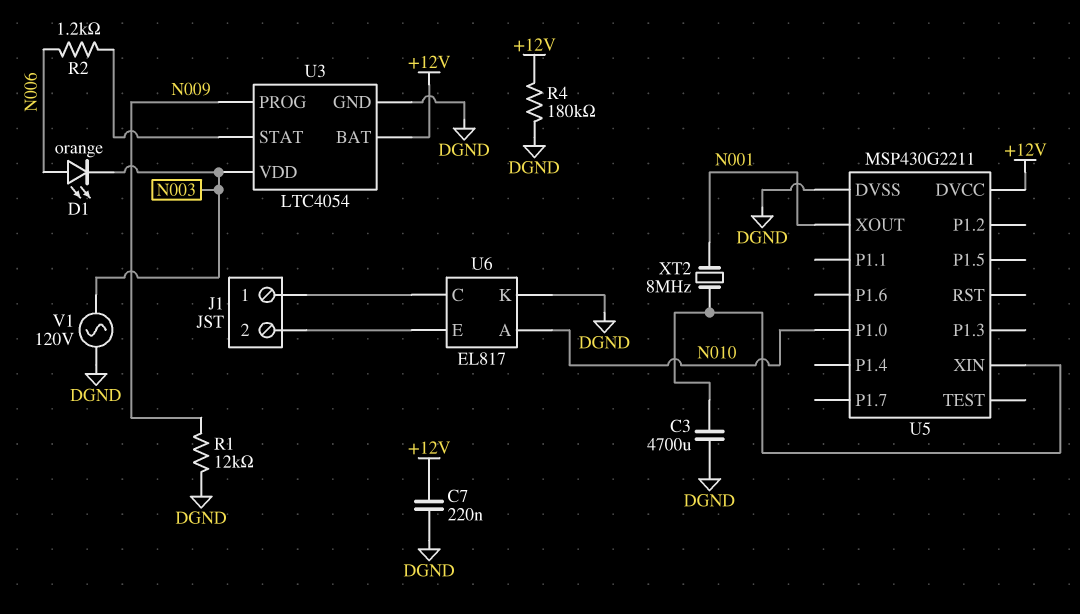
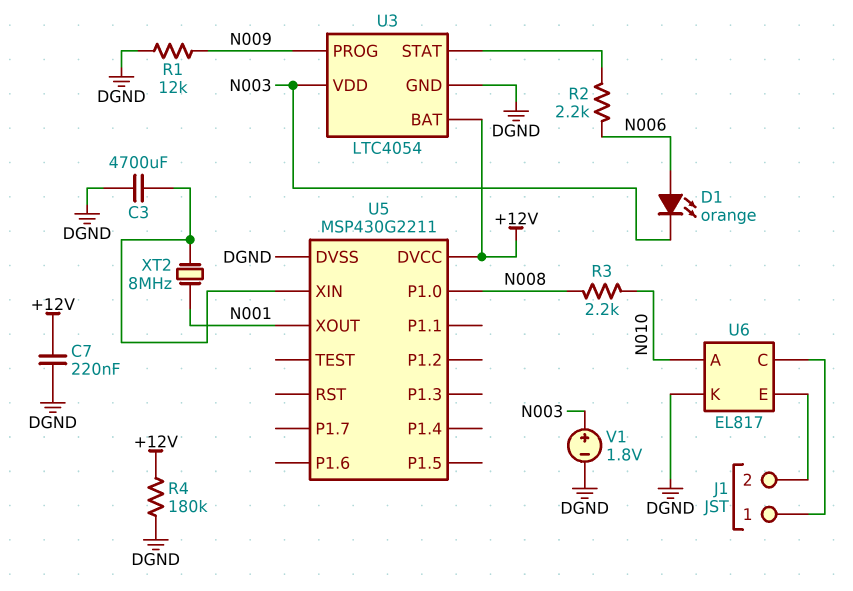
R2: 1.2k (N006, U3/STAT) -> 2.2k (N006, U3/STAT)
R3: none -> 2.2k (N008, N010)
U5 pin P1.0: N010 -> N008
V1: AC 120V (DGND, N003) -> 1.8V (plus N003, minus DGND)

